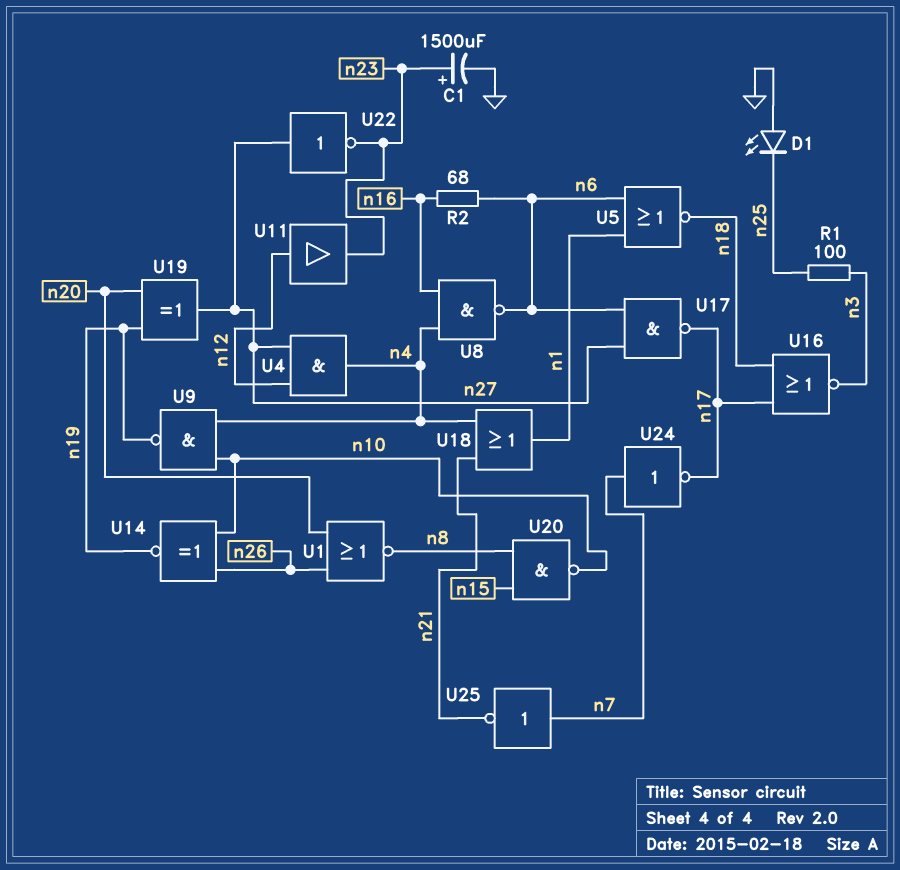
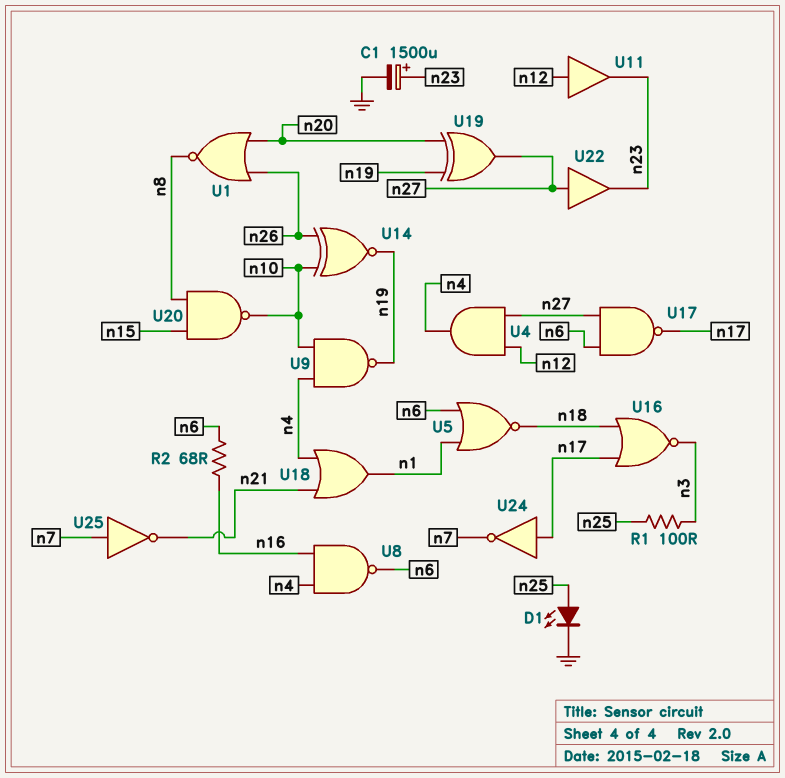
D1: LED (A GND, K n25) -> LED (A n25, K GND)
U22: NOT (in n27, out n23) -> buffer (in n27, out n23)
U24: NOT (in n7, out n17) -> NOT (in n17, out n7)

